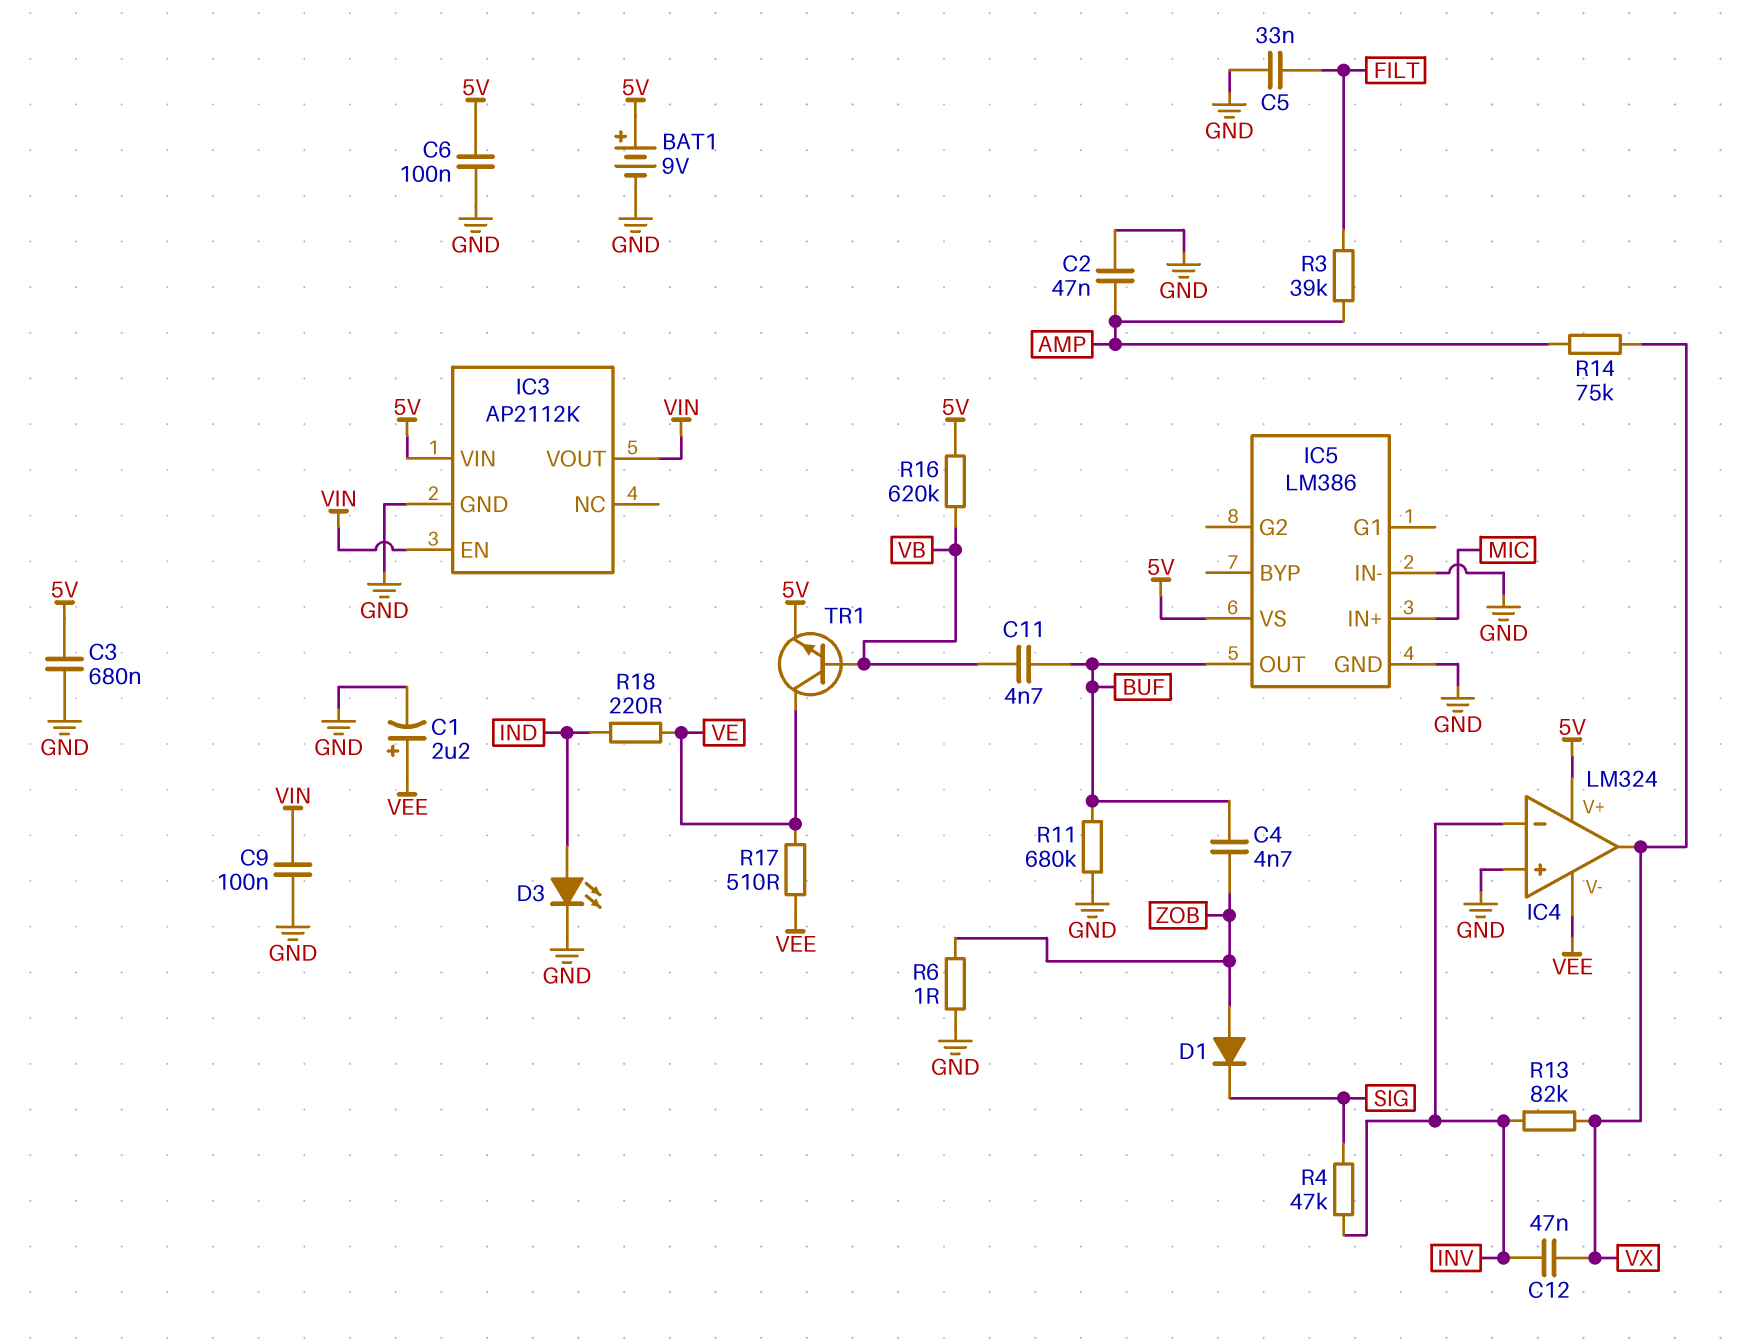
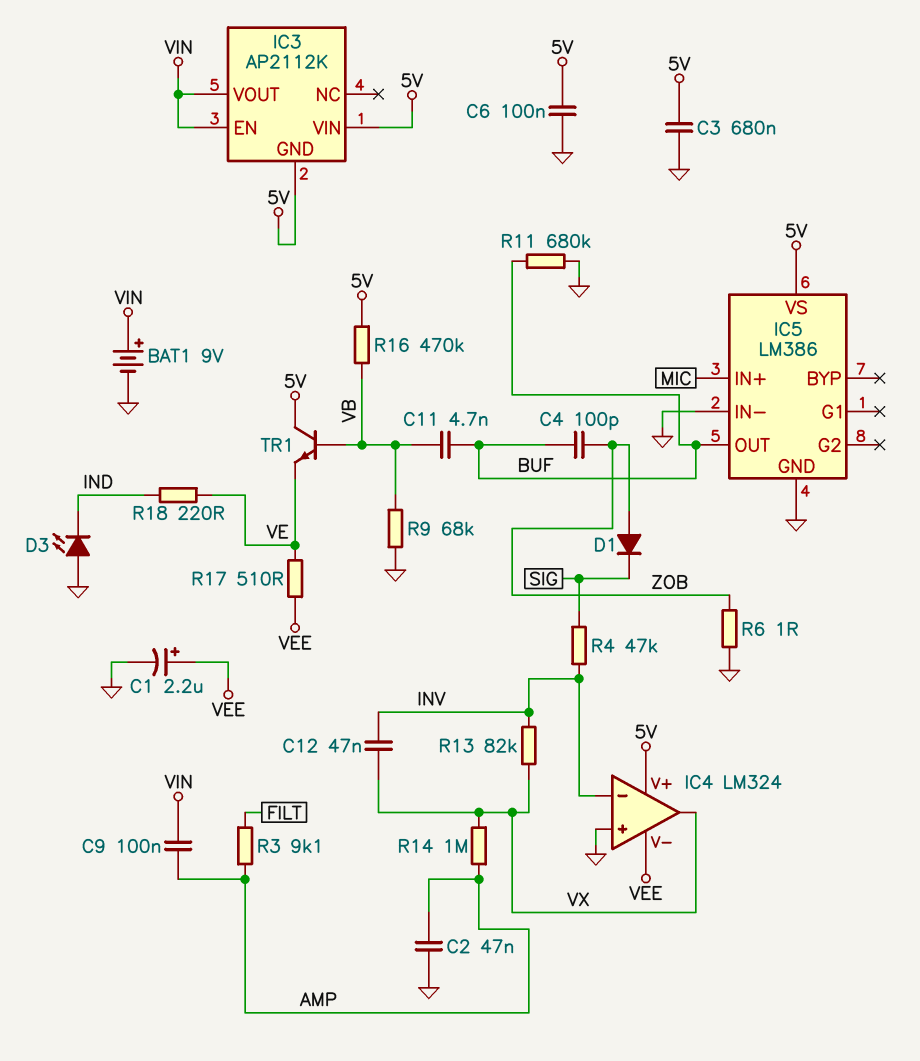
BAT1: 9V (plus 5V, minus GND) -> 9V (plus VIN, minus GND)
C4: 4.7nF (BUF, ZOB) -> 100pF (BUF, ZOB)
C5: 33nF (FILT, GND) -> none
C9: 100nF (GND, VIN) -> 100nF (AMP, VIN)
D3: LED (A IND, K GND) -> LED (A GND, K IND)
IC3 pin GND: GND -> 5V
R3: 39k (AMP, FILT) -> 9.1k (AMP, FILT)
R9: none -> 68k (GND, VB)
R14: 75k (AMP, VX) -> 1M (AMP, VX)
R16: 620k (5V, VB) -> 470k (5V, VB)
TR1: NPN (B VB, C VE, E 5V) -> NPN (B VB, C 5V, E VE)

